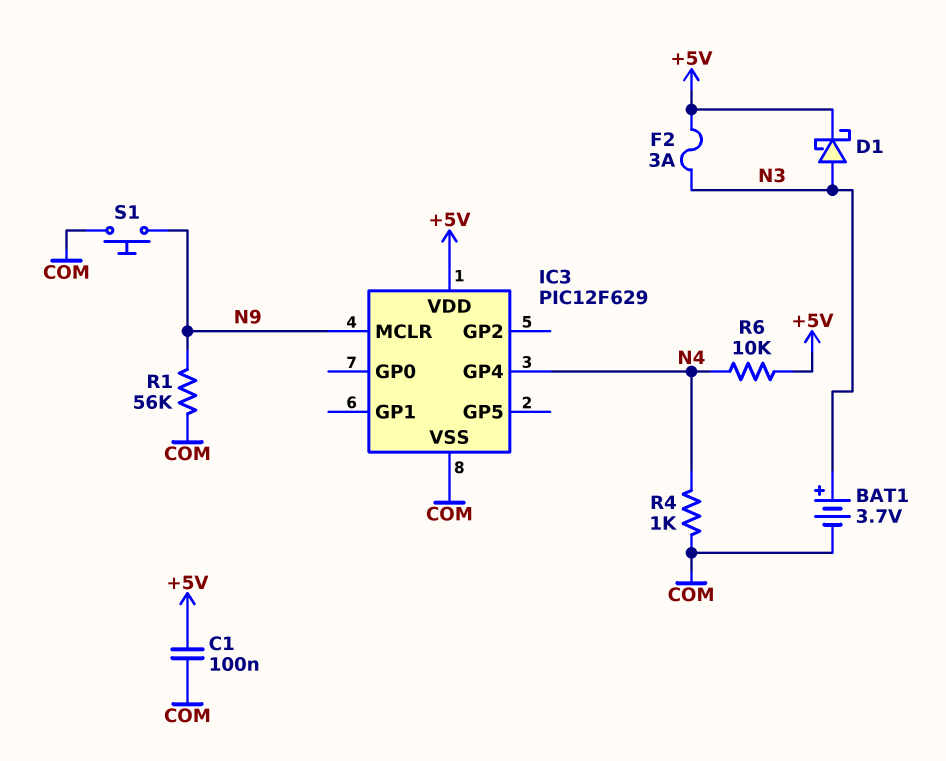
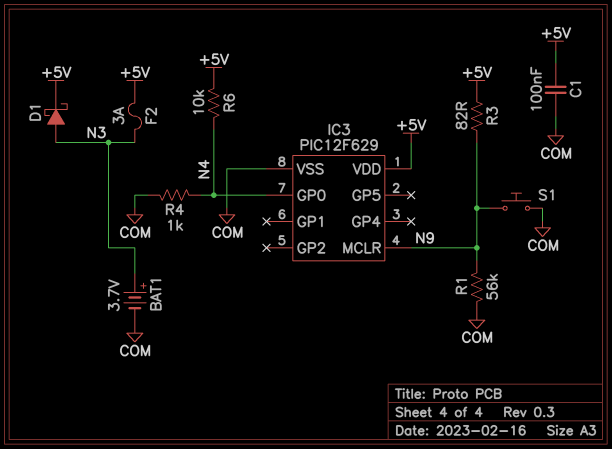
IC3 pin GP0: none -> N4
IC3 pin GP4: N4 -> none
R3: none -> 82 (+5V, N9)

